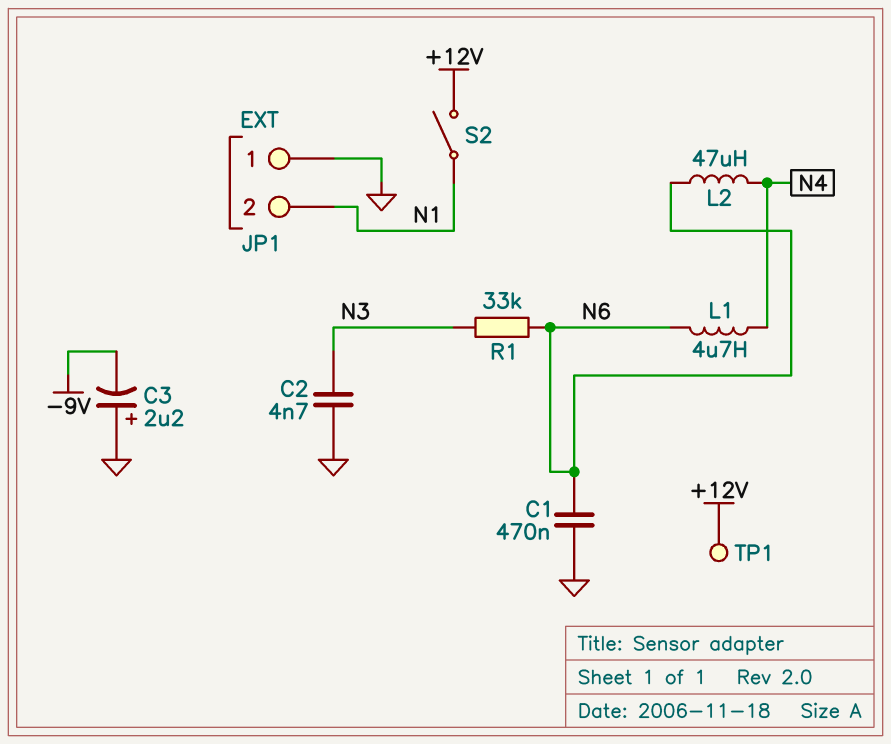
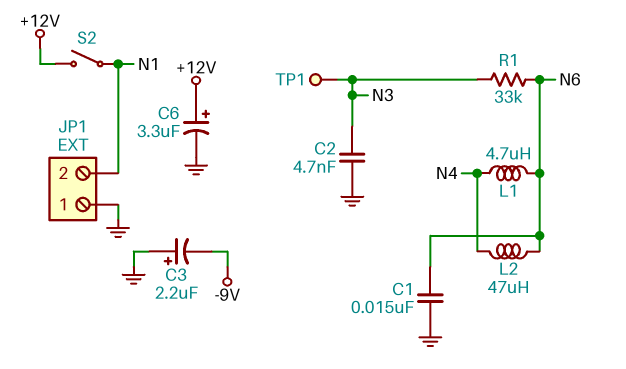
C1: 470nF (GND, N6) -> 15nF (GND, N6)
C6: none -> 3.3uF (plus +12V, minus GND)
TP1: test point (+12V) -> test point (N3)

